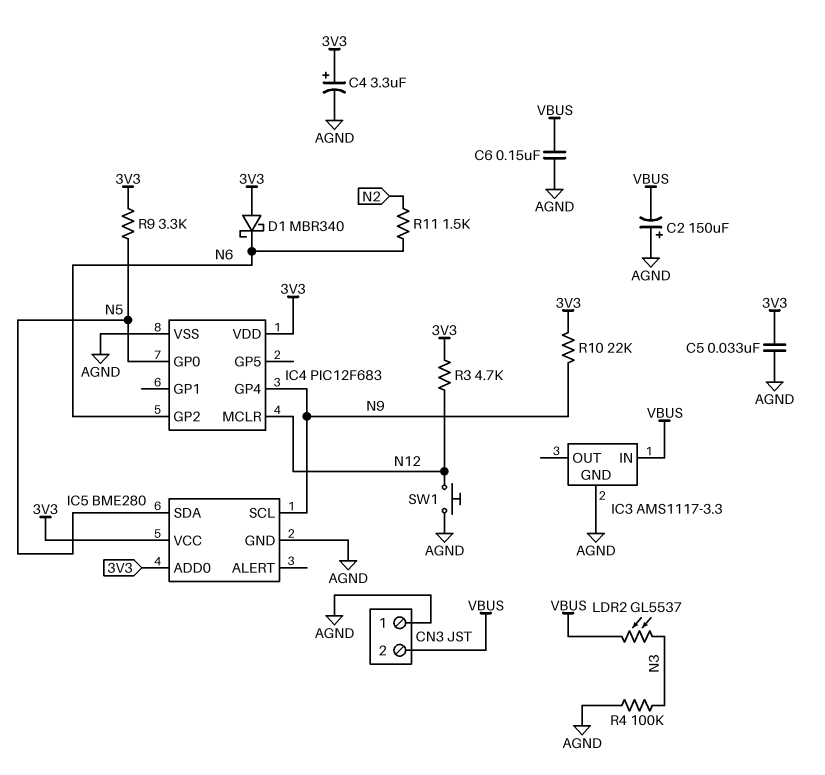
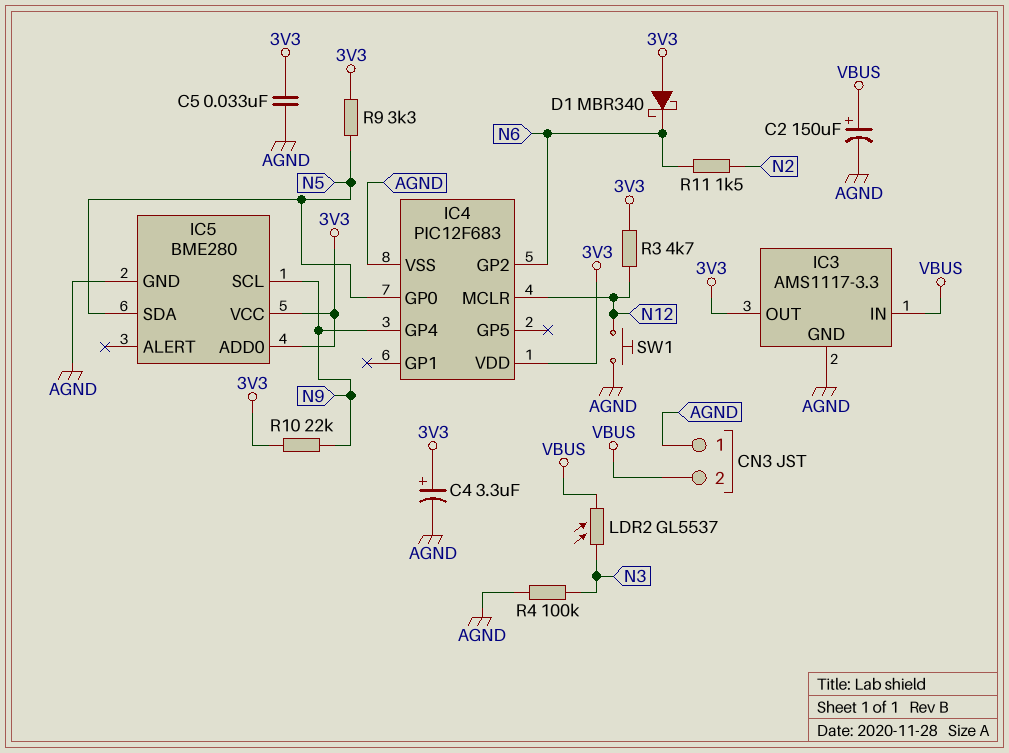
C2: 150uF (plus AGND, minus VBUS) -> 150uF (plus VBUS, minus AGND)
C6: 150nF (AGND, VBUS) -> none
IC3 pin OUT: none -> 3V3

